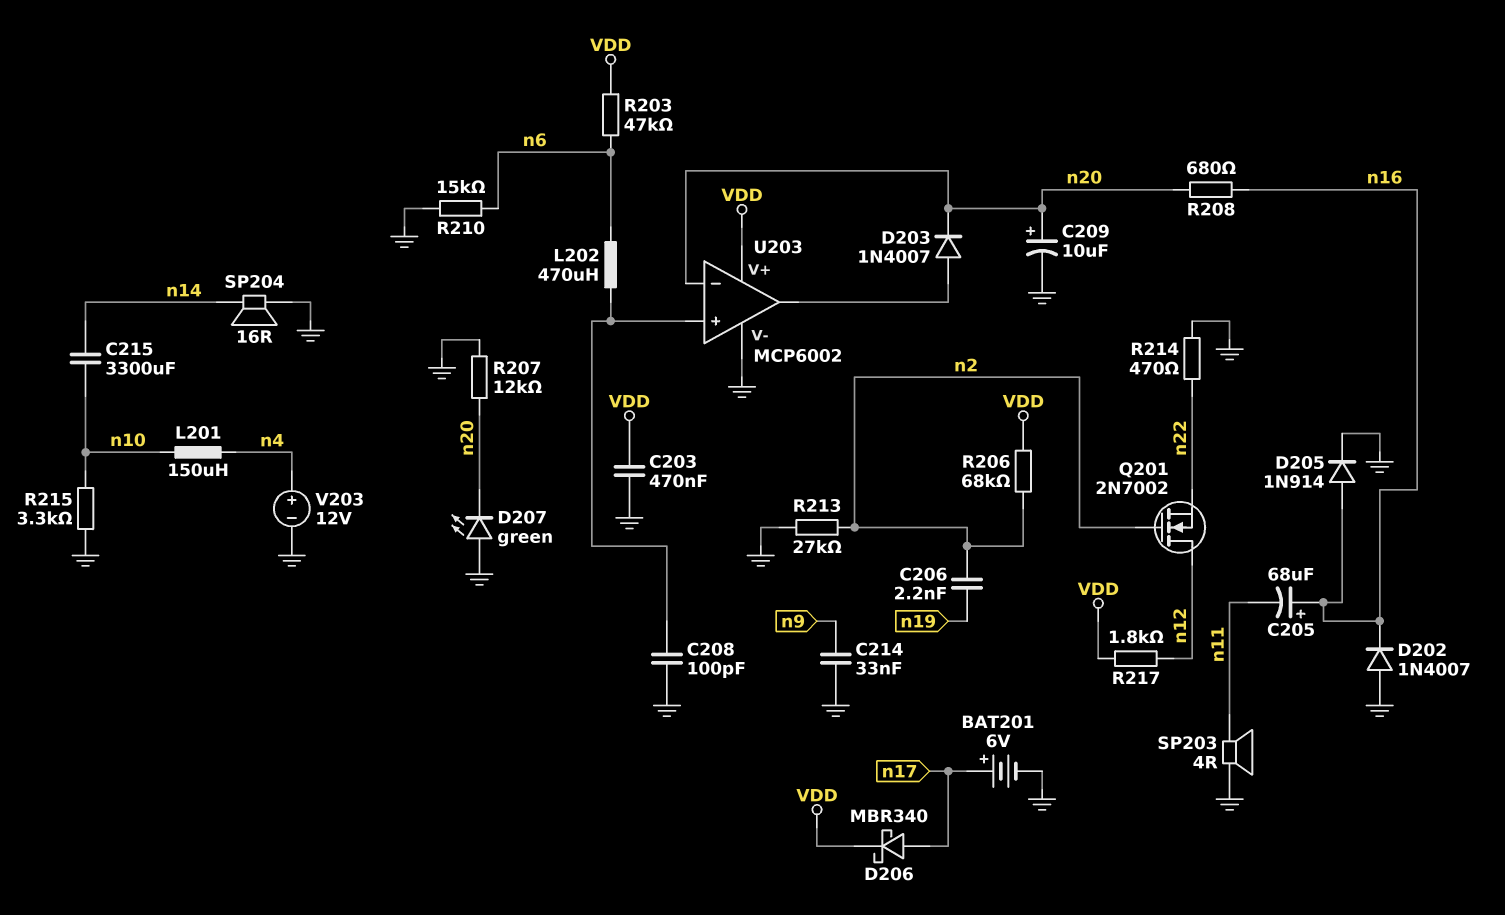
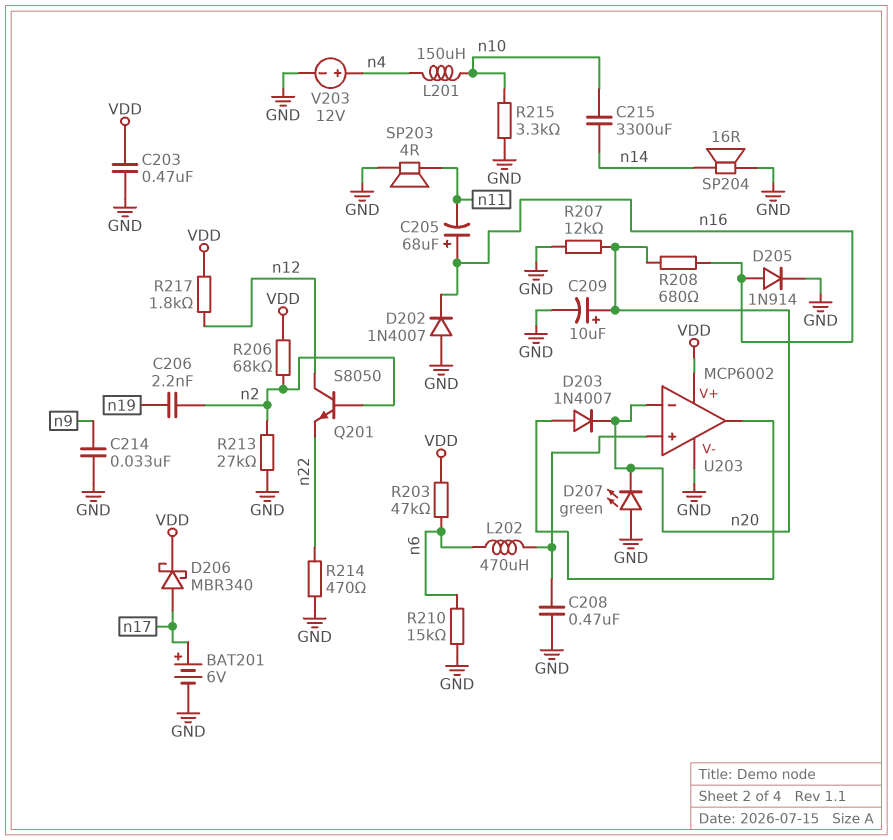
C208: 100pF (GND, U203/in+) -> 470nF (GND, U203/in+)
Q201: NMOS 2N7002 (G n2, D n12, S n22) -> NPN S8050 (B n2, C n12, E n22)

